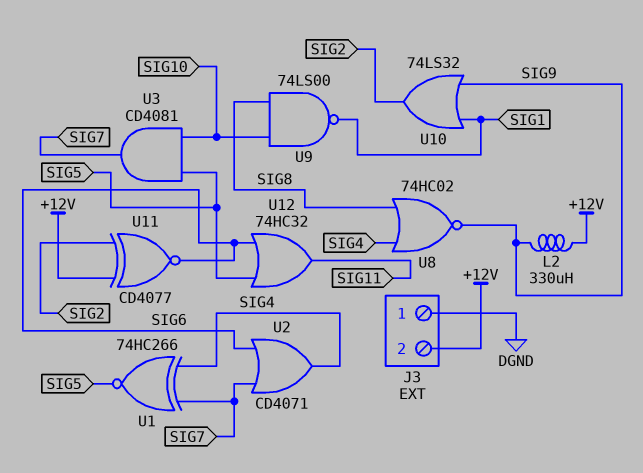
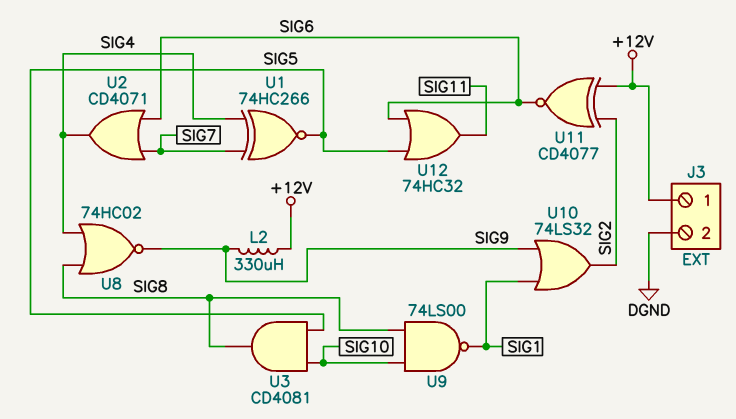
J3 pin 1: DGND -> +12V
J3 pin 2: +12V -> DGND
U3: AND CD4081 (in SIG5, in SIG10, out SIG7) -> AND CD4081 (in SIG5, in SIG10, out SIG8)

